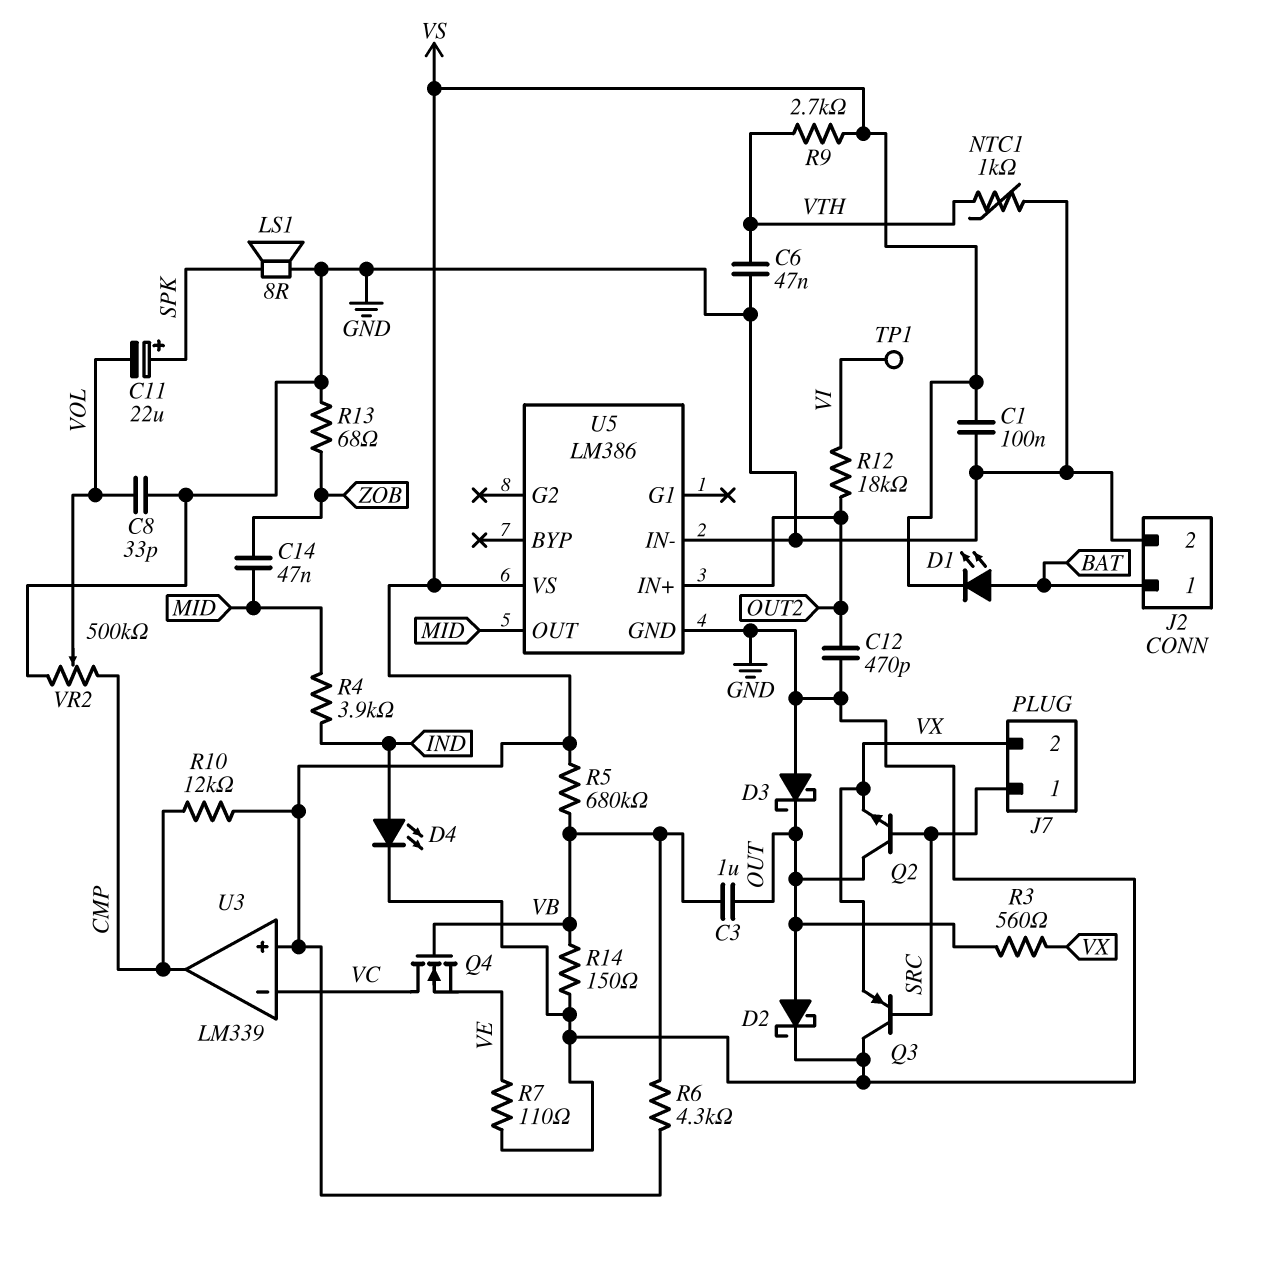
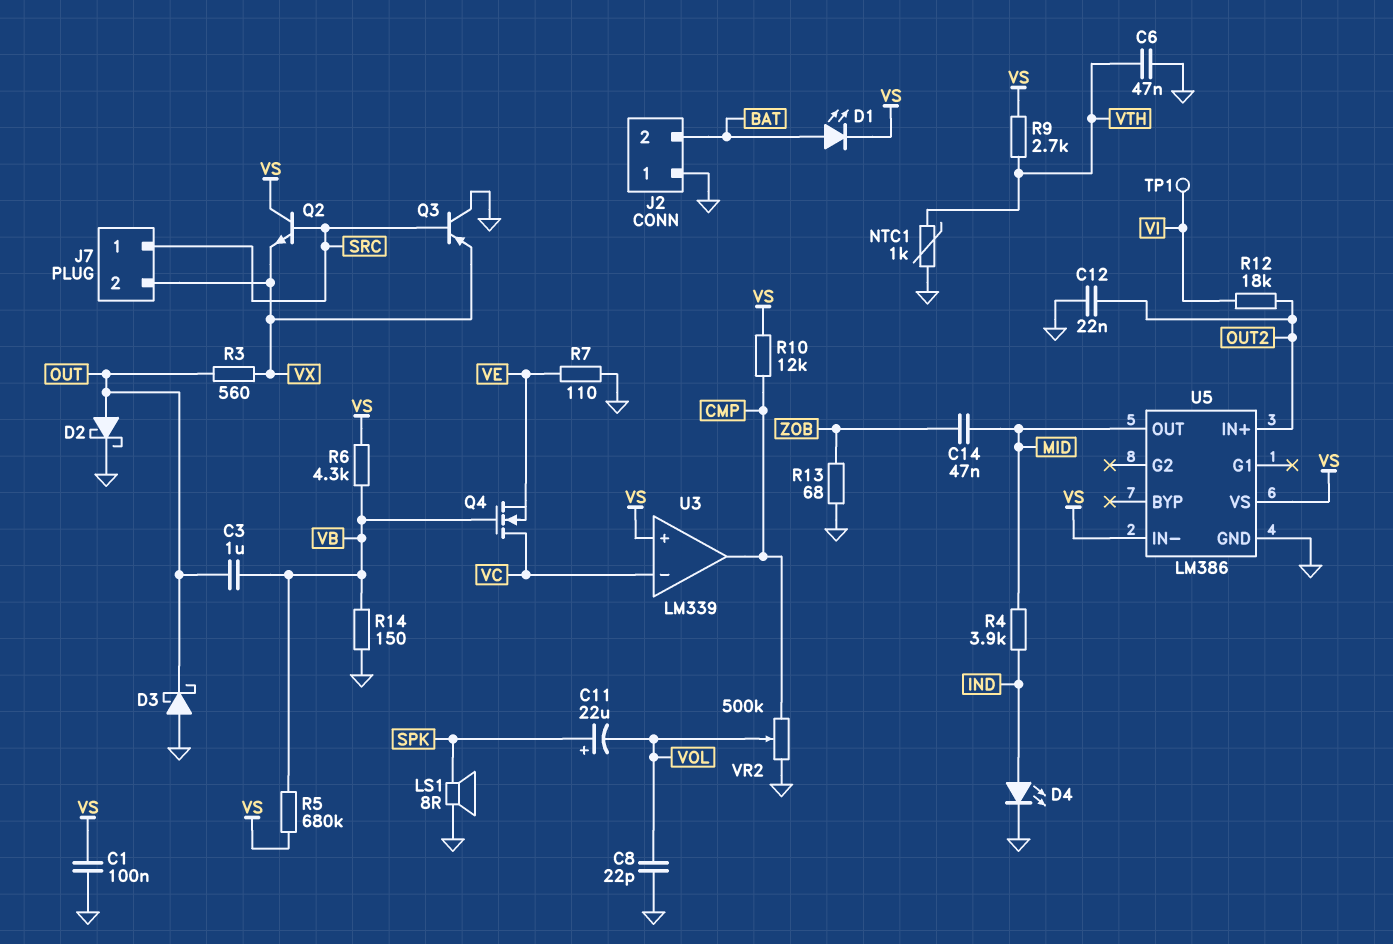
C8: 33pF (GND, VOL) -> 22pF (GND, VOL)
C12: 470pF (GND, OUT2) -> 22nF (GND, OUT2)
J2 pin 1: BAT -> GND
J2 pin 2: GND -> BAT
Q2: NPN (B SRC, C OUT, E VX) -> NPN (B SRC, C VS, E VX)
U5 pin IN-: GND -> VS

